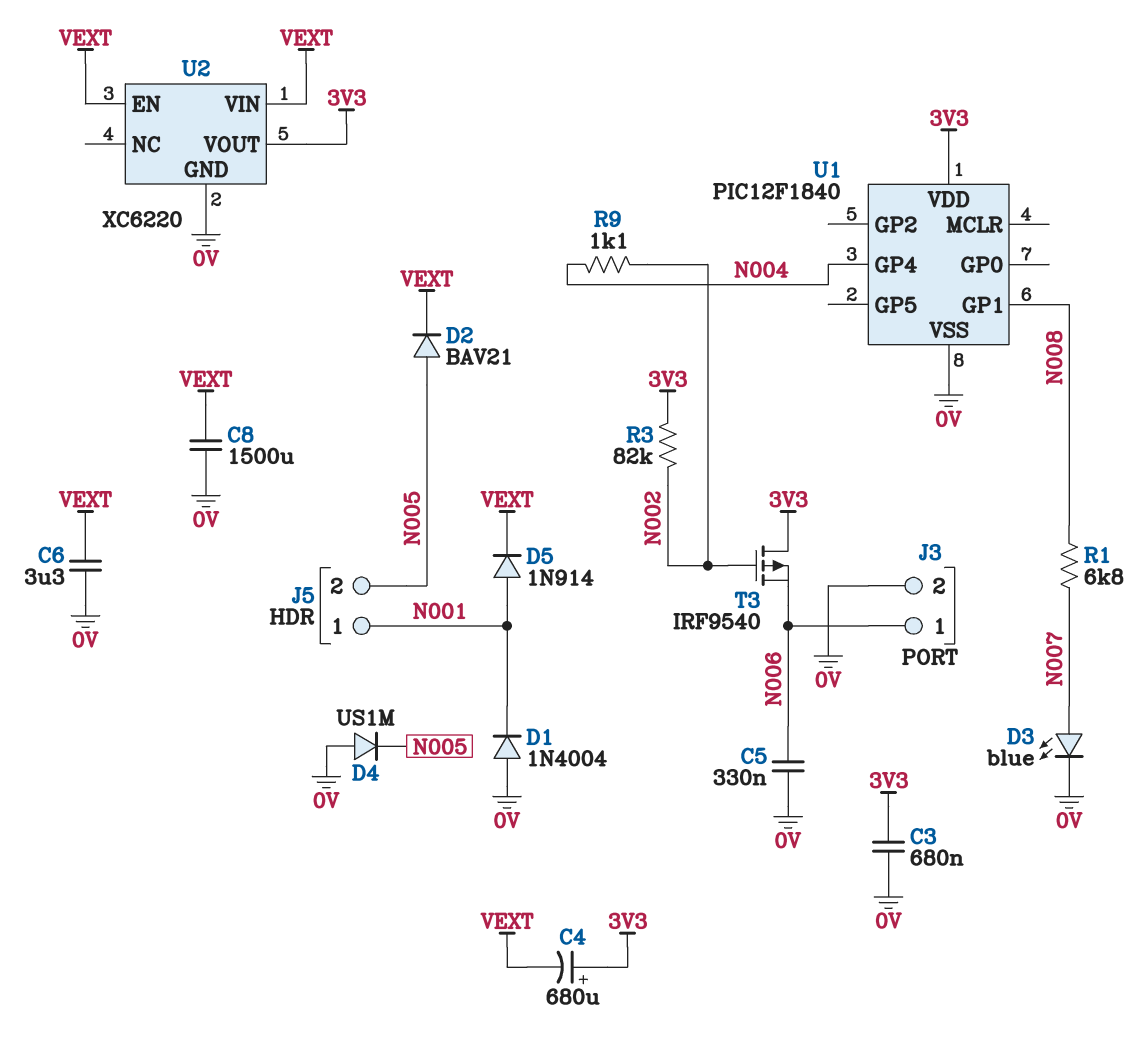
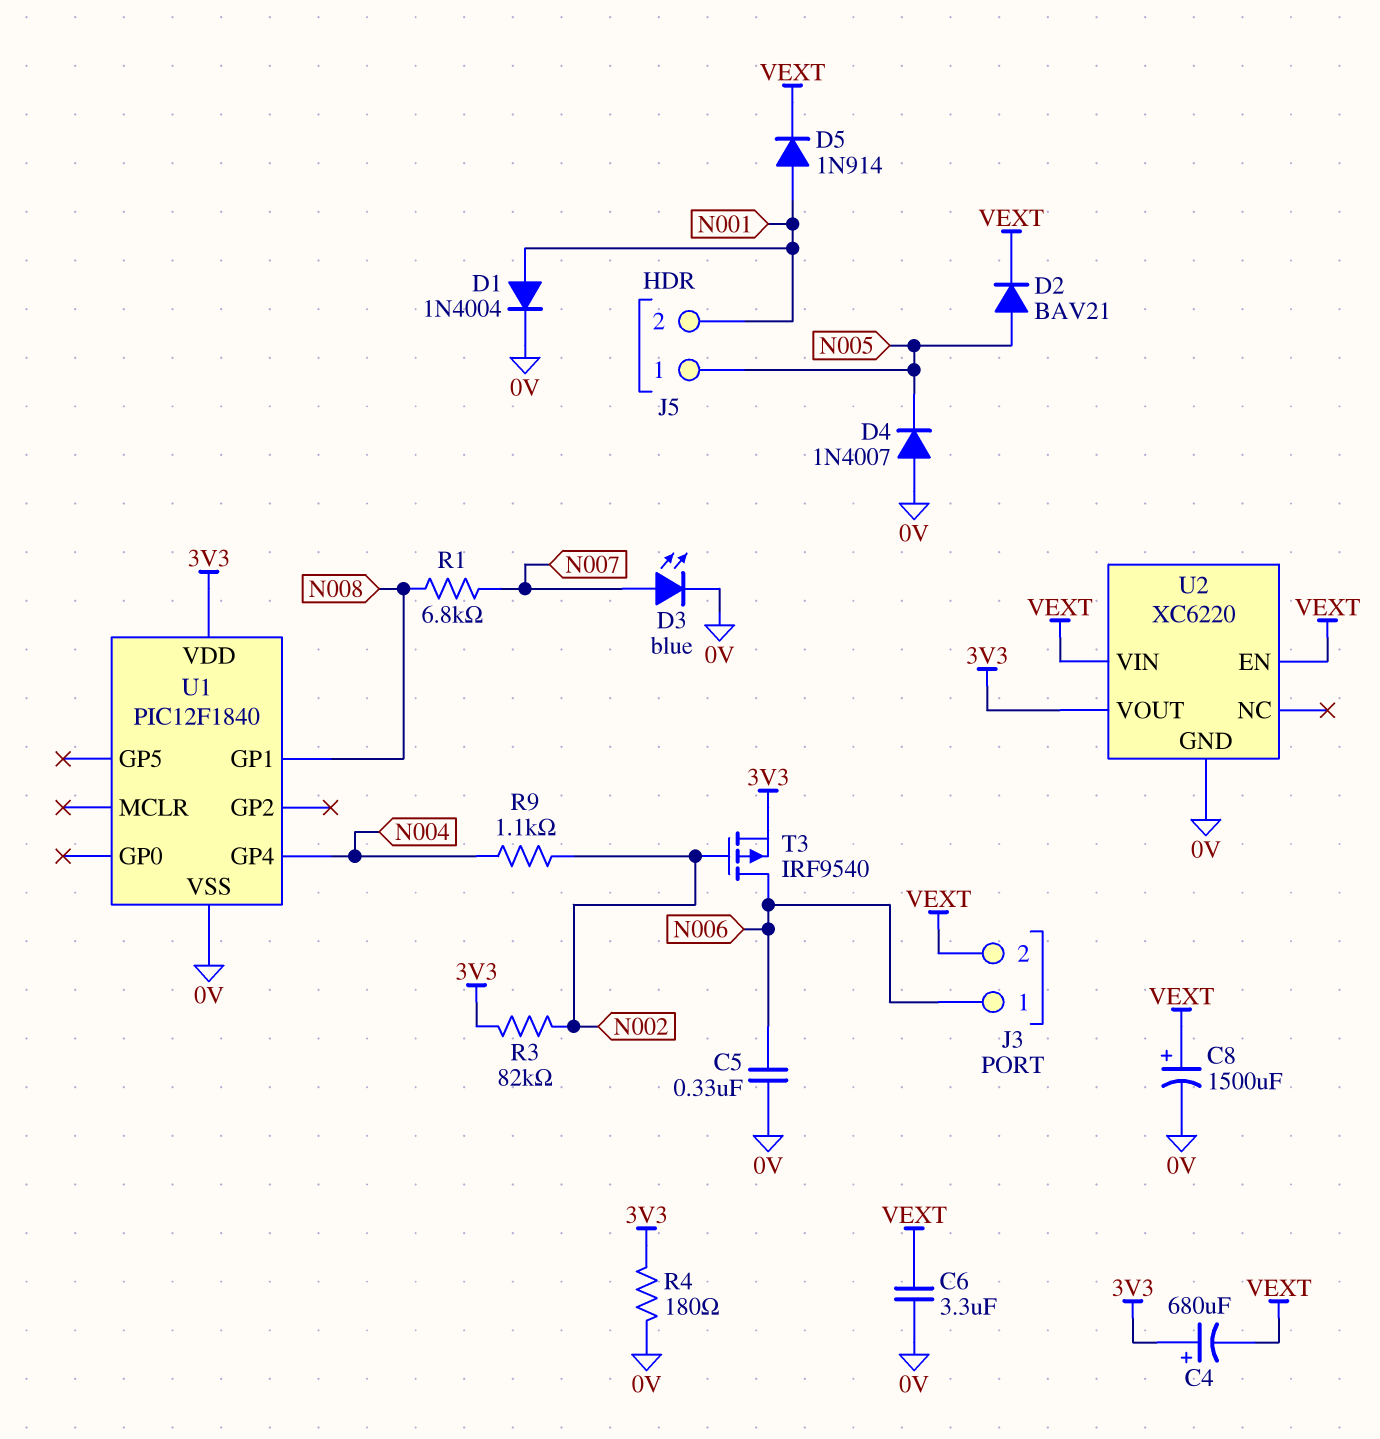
C3: 680nF (0V, 3V3) -> none
C8: 1500uF (0V, VEXT) -> 1500uF (plus VEXT, minus 0V)
D1: diode 1N4004 (A 0V, K N001) -> diode 1N4004 (A N001, K 0V)
D4: diode US1M (A 0V, K N005) -> diode 1N4007 (A 0V, K N005)
J3 pin 2: 0V -> VEXT
J5 pin 1: N001 -> N005
J5 pin 2: N005 -> N001
R4: none -> 180 (0V, 3V3)
T3: PMOS IRF9540 (G N002, D 3V3, S N006) -> PMOS IRF9540 (G N002, D N006, S 3V3)

